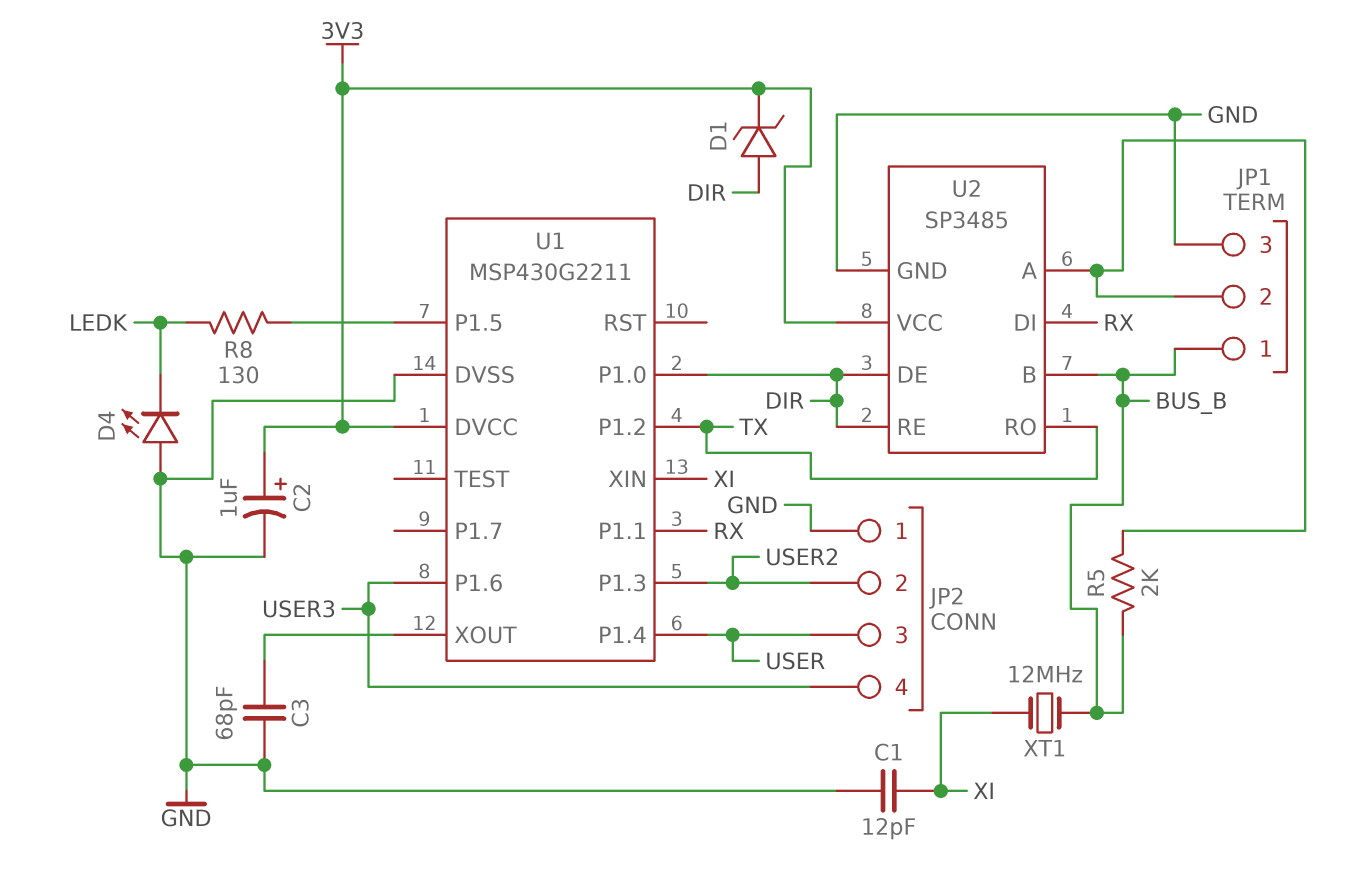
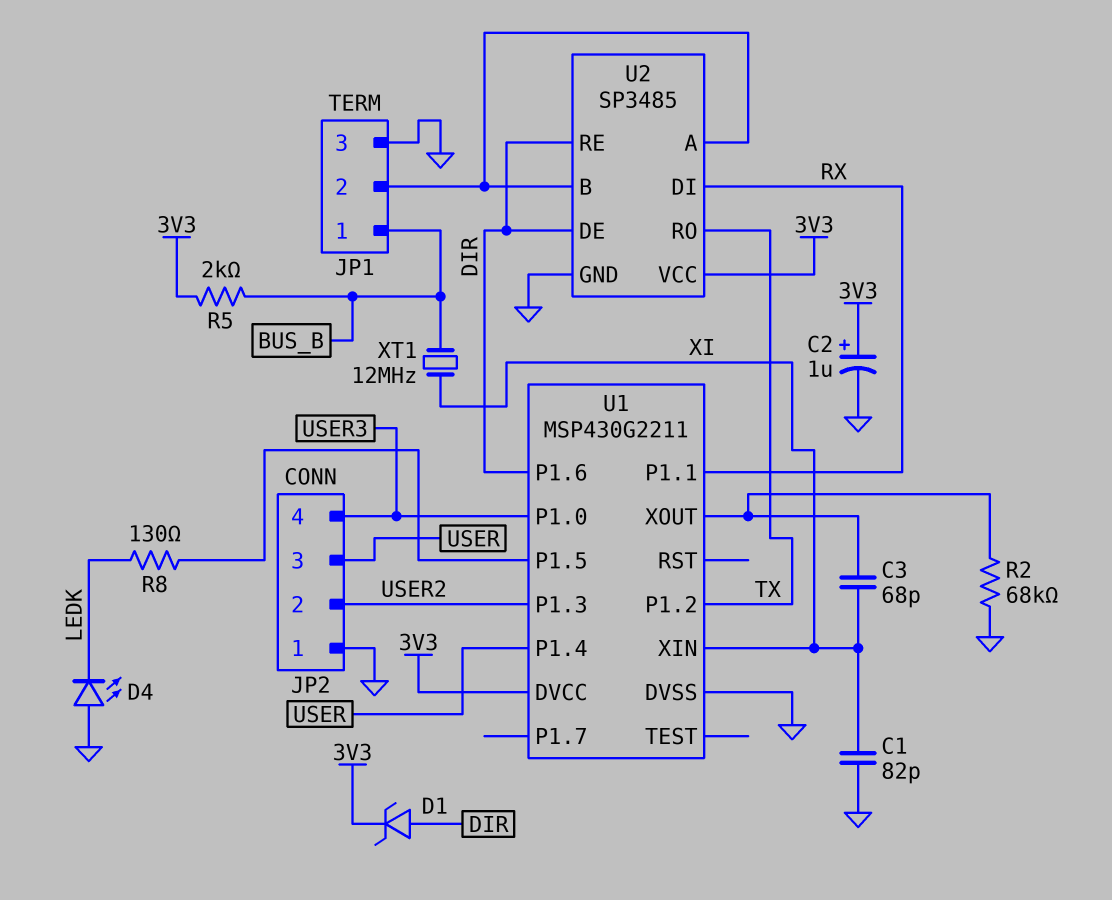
C1: 12pF (GND, XI) -> 82pF (GND, XI)
C3: 68pF (GND, U1/XOUT) -> 68pF (U1/XOUT, XI)
R2: none -> 68k (GND, U1/XOUT)
R5: 2k (BUS_B, JP1/2) -> 2k (3V3, BUS_B)
U1 pin P1.0: DIR -> USER3
U1 pin P1.6: USER3 -> DIR
U2 pin B: BUS_B -> JP1/2

